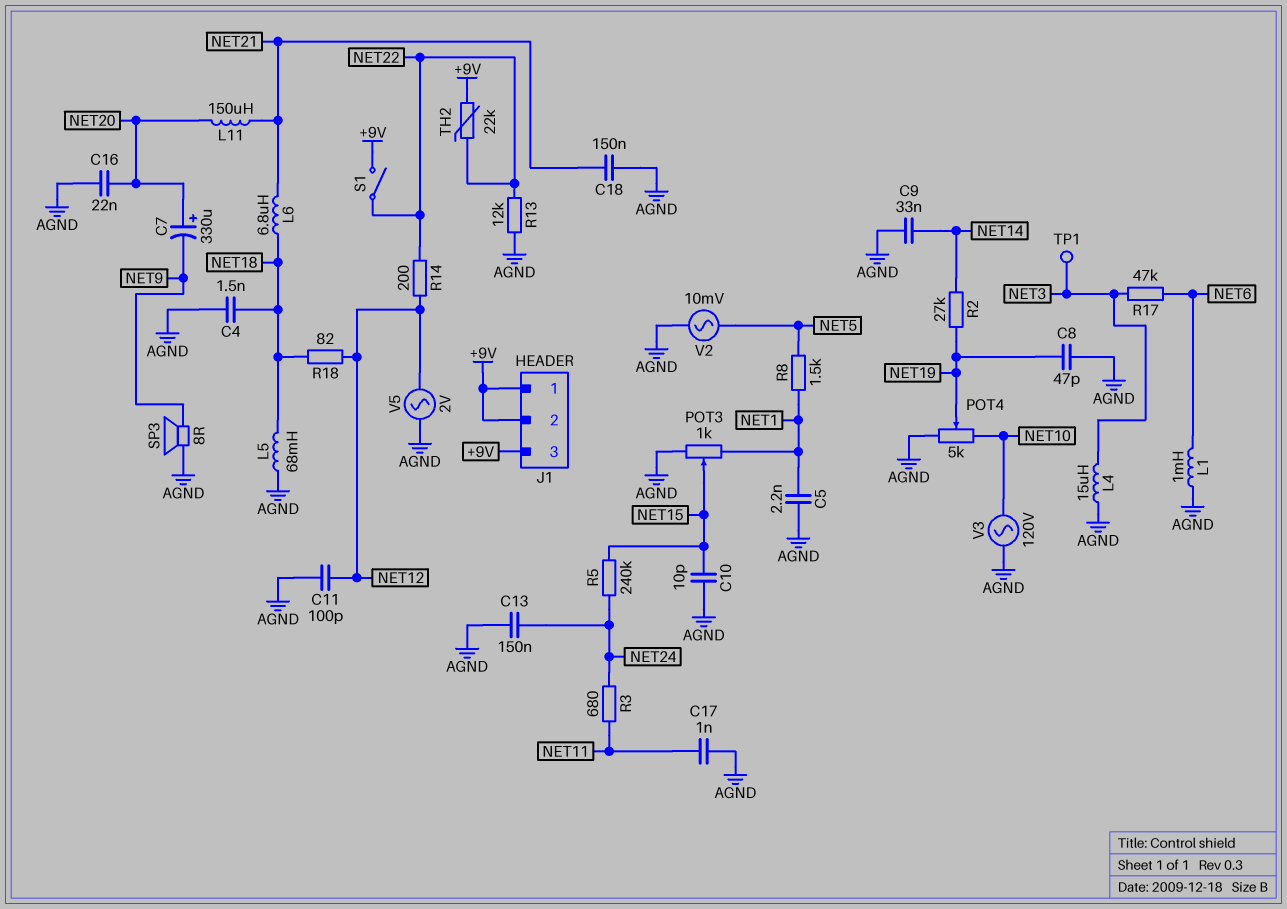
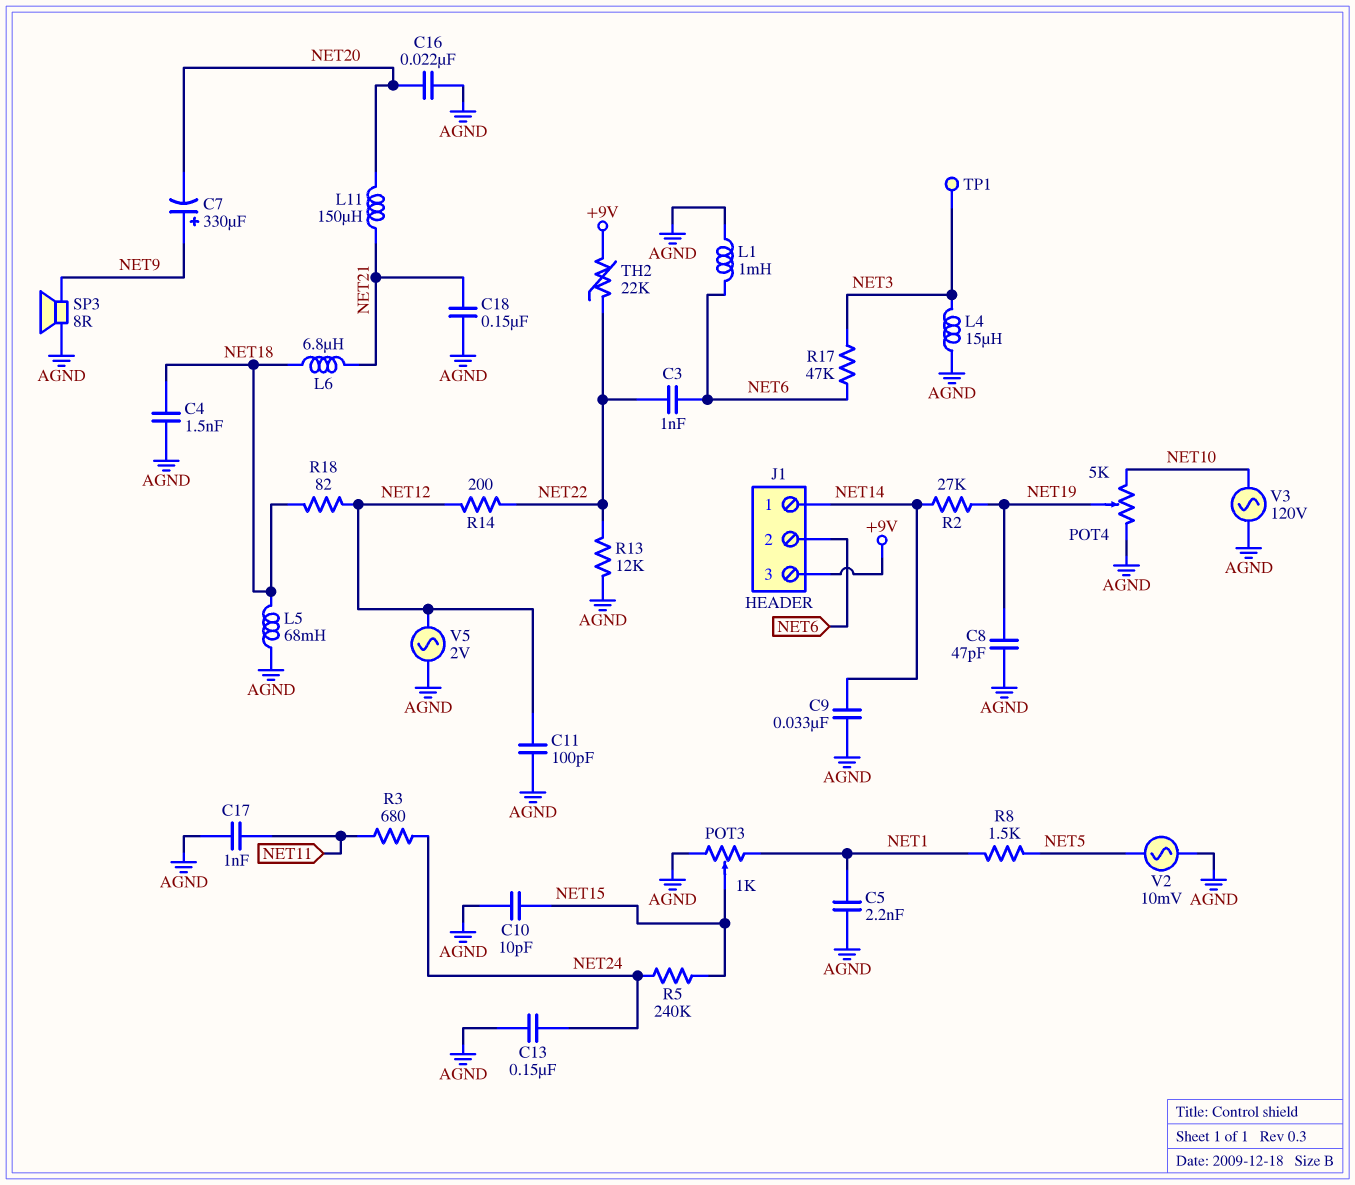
C3: none -> 1nF (NET6, NET22)
C7: 330uF (plus NET20, minus NET9) -> 330uF (plus NET9, minus NET20)
J1 pin 1: +9V -> NET14
J1 pin 2: +9V -> NET6
S1: switch (+9V, NET22) -> none

